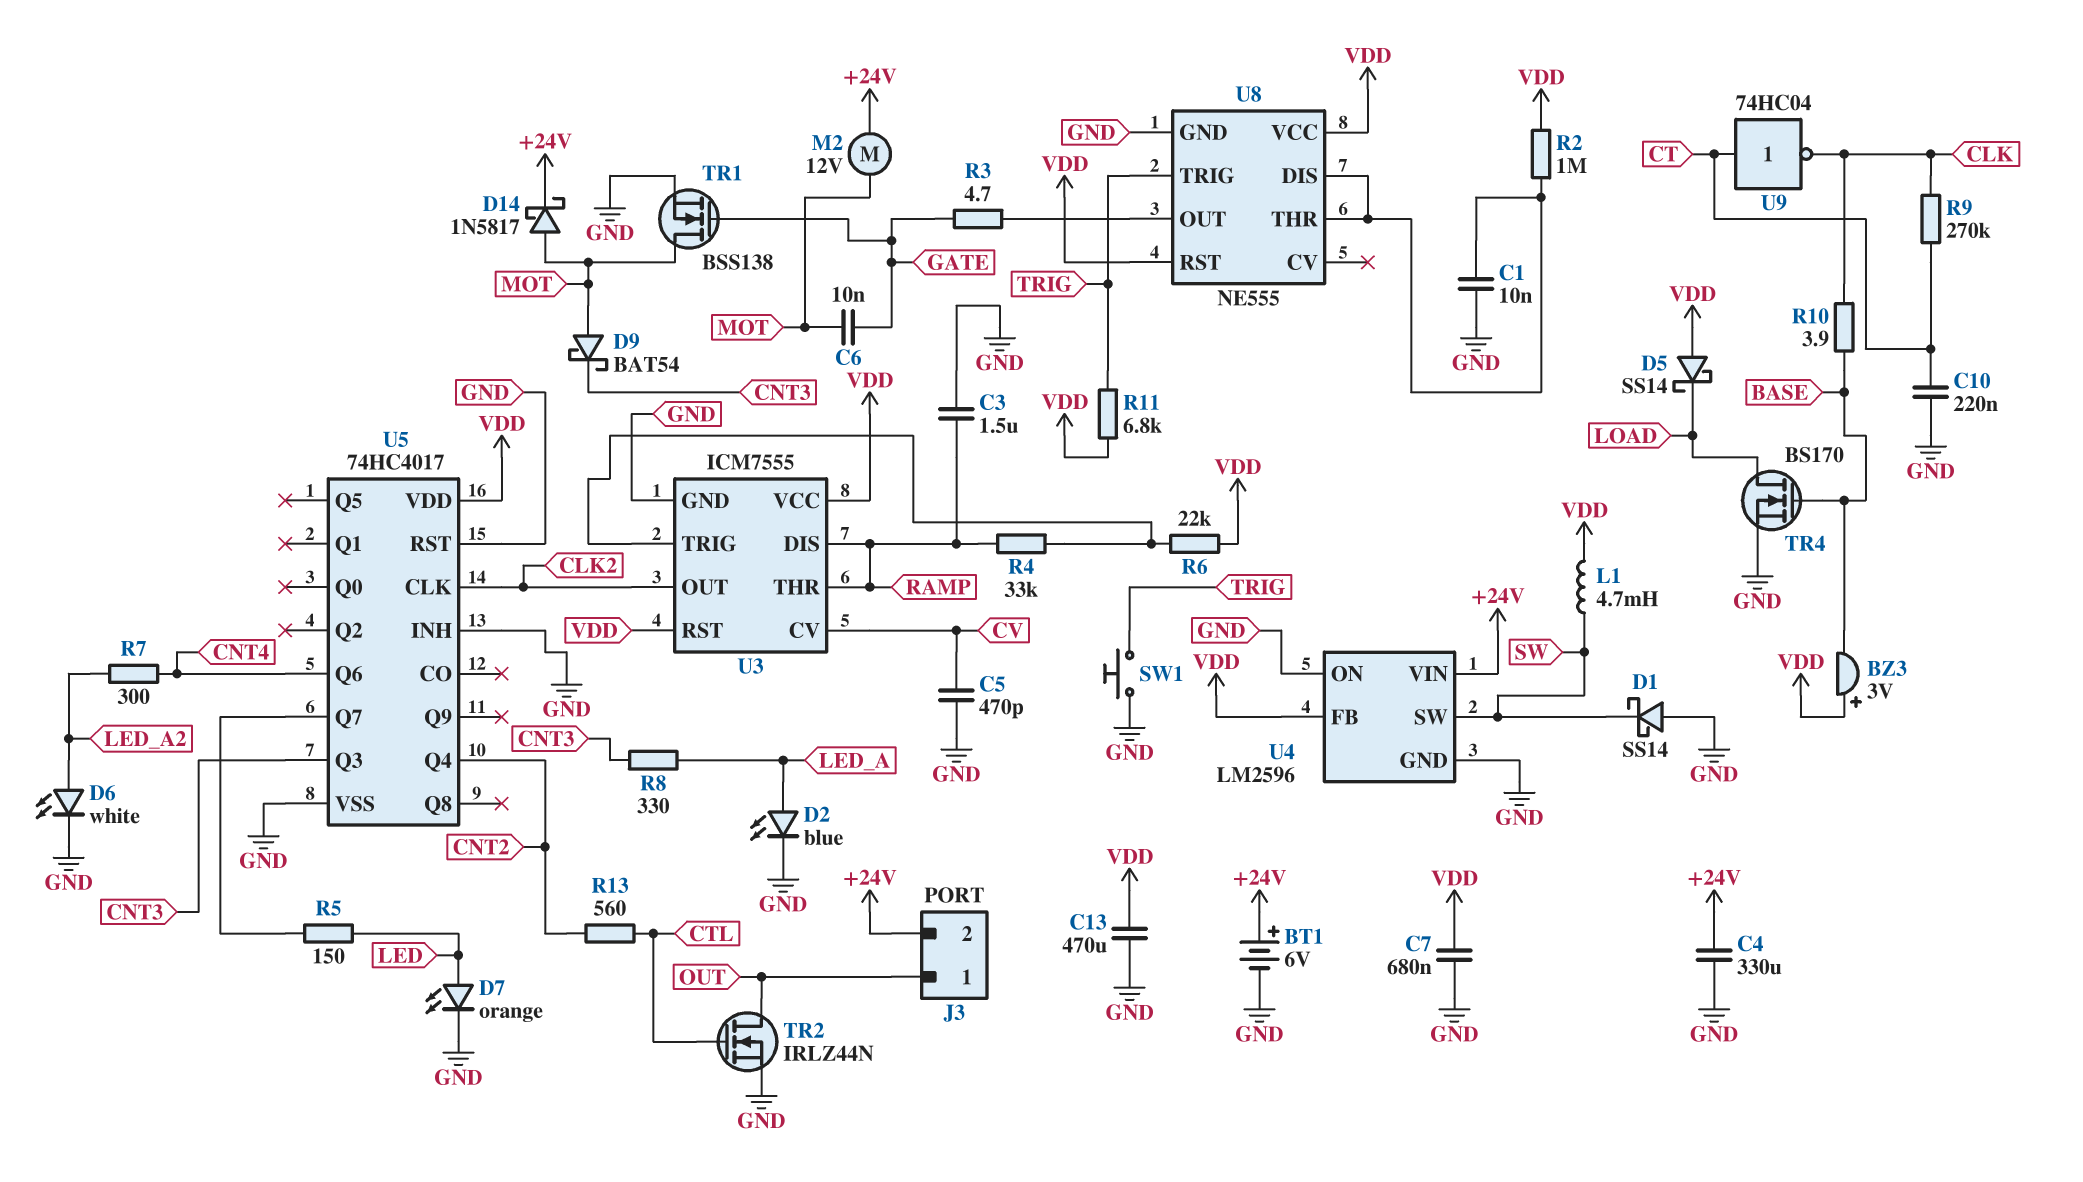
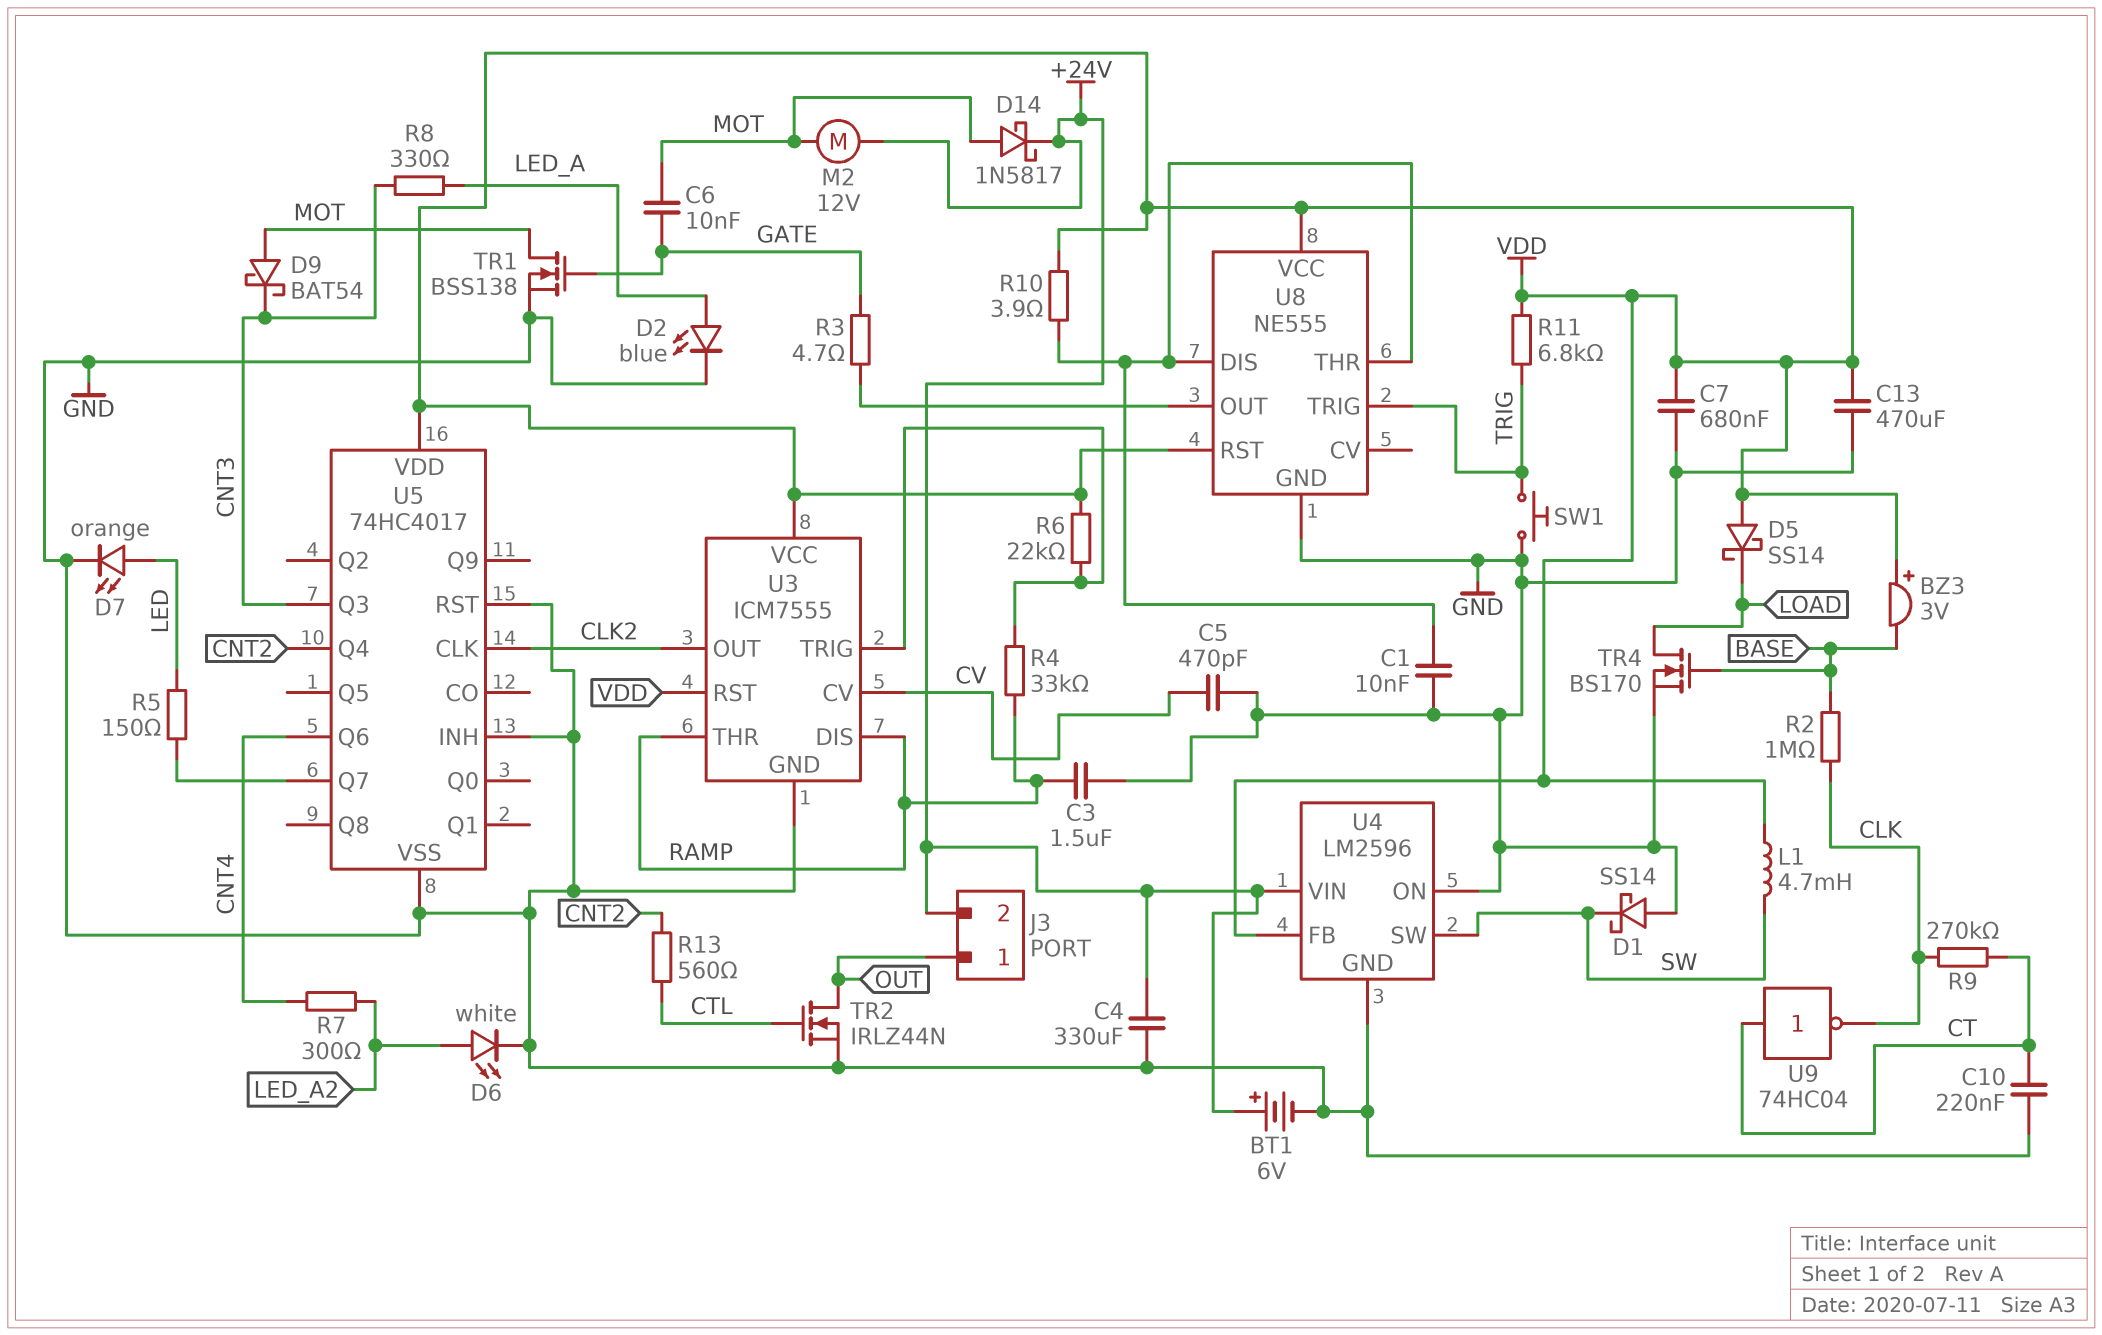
R2: 1M (U8/DIS, VDD) -> 1M (BASE, CLK)
R10: 3.9 (BASE, CLK) -> 3.9 (U8/DIS, VDD)

